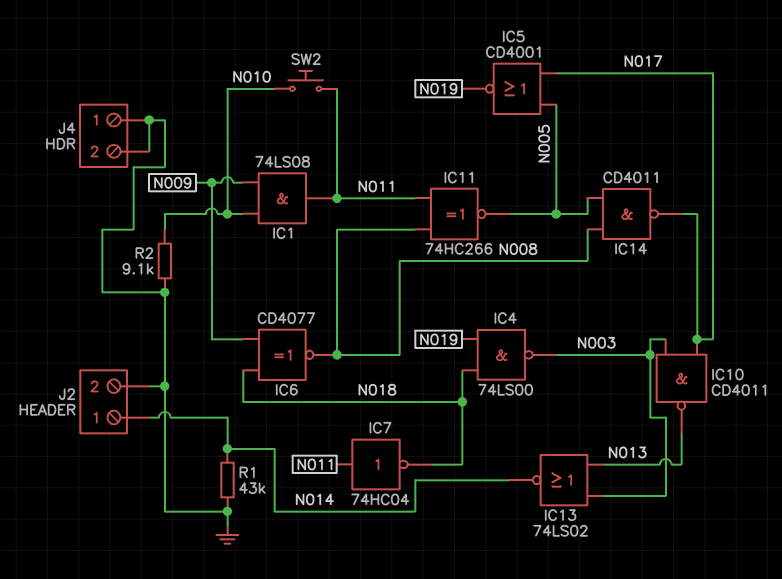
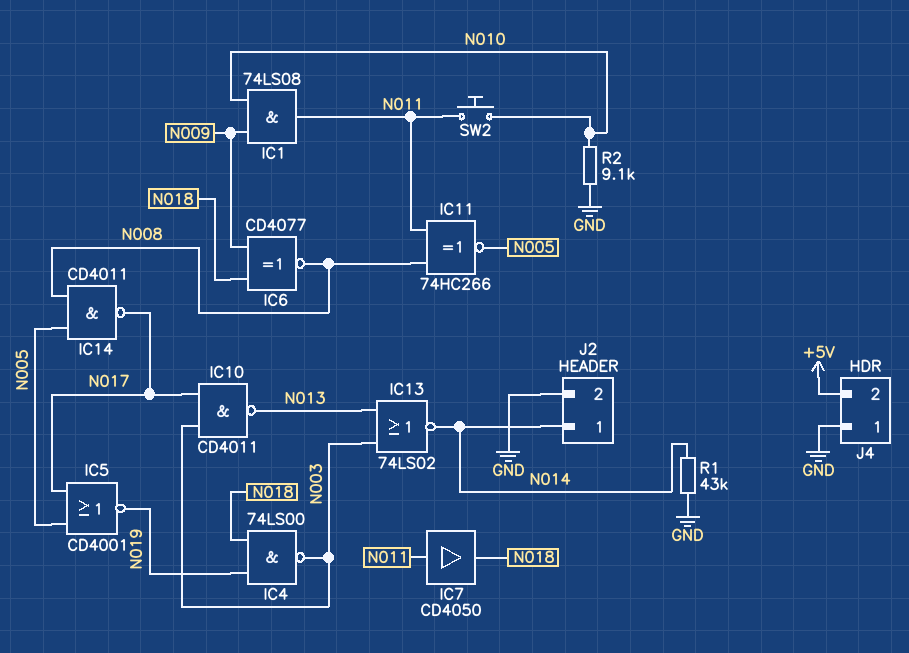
IC7: NOT 74HC04 (in N011, out N018) -> buffer CD4050 (in N011, out N018)
J4 pin 2: GND -> +5V

